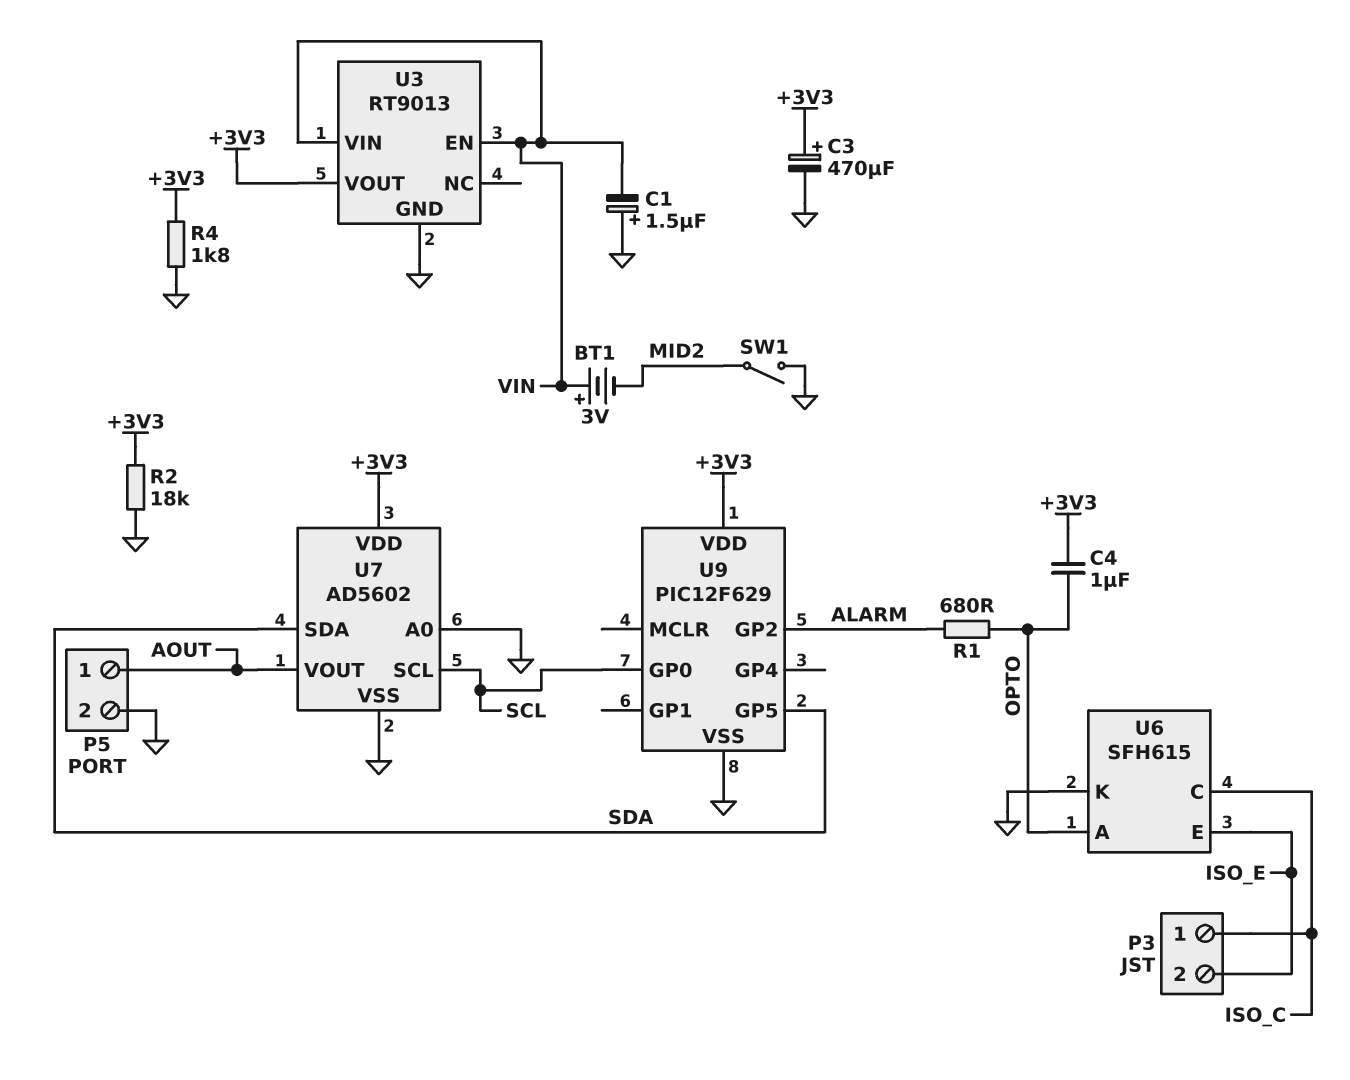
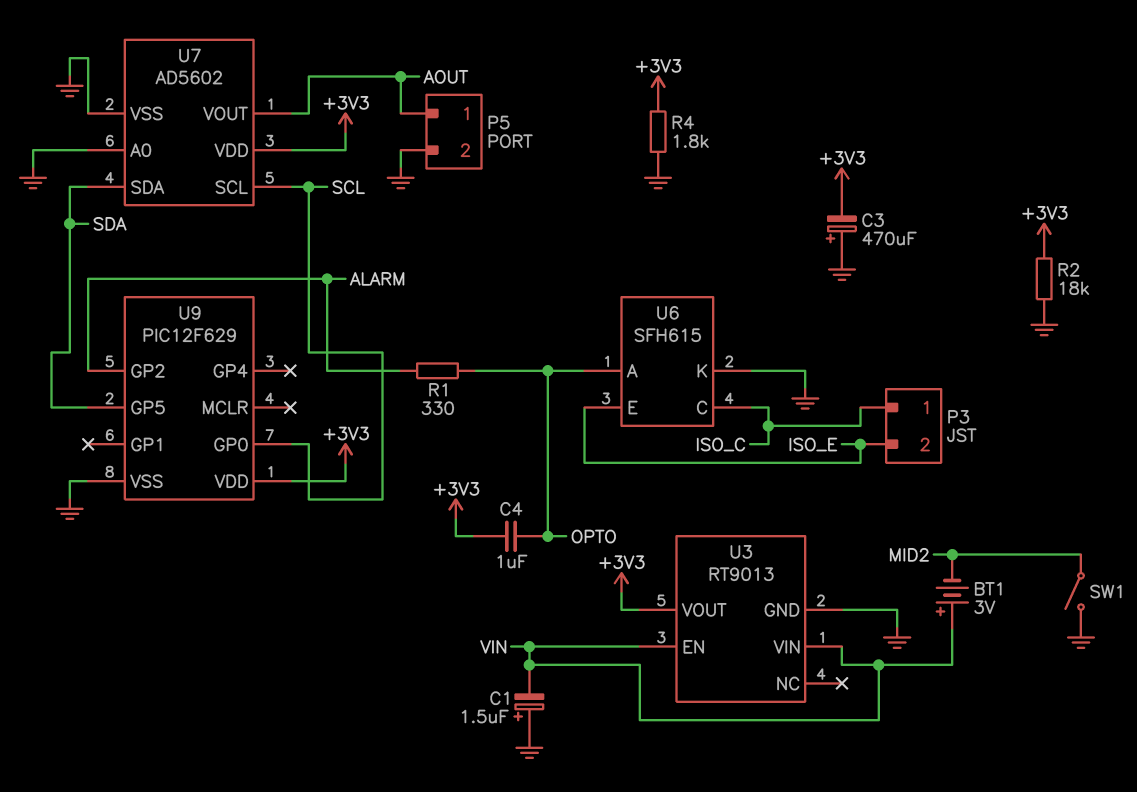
C3: 470uF (plus +3V3, minus GND) -> 470uF (plus GND, minus +3V3)
R1: 680 (ALARM, OPTO) -> 330 (ALARM, OPTO)

